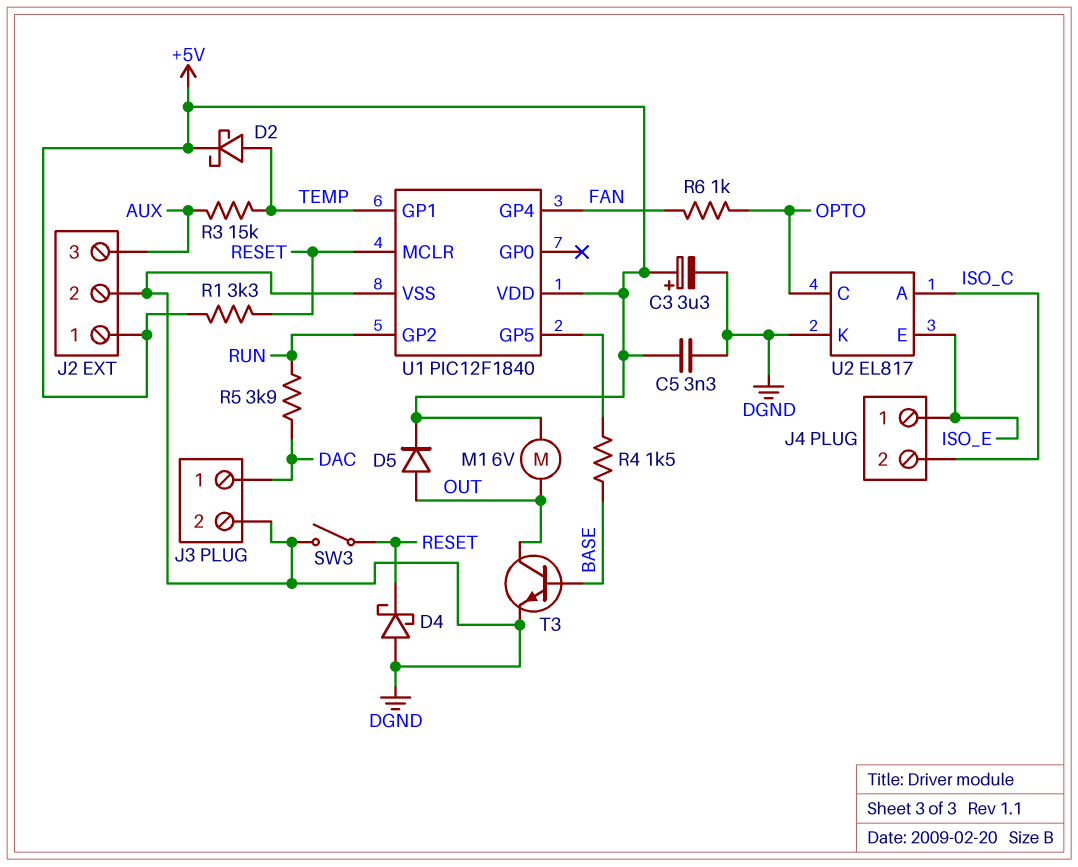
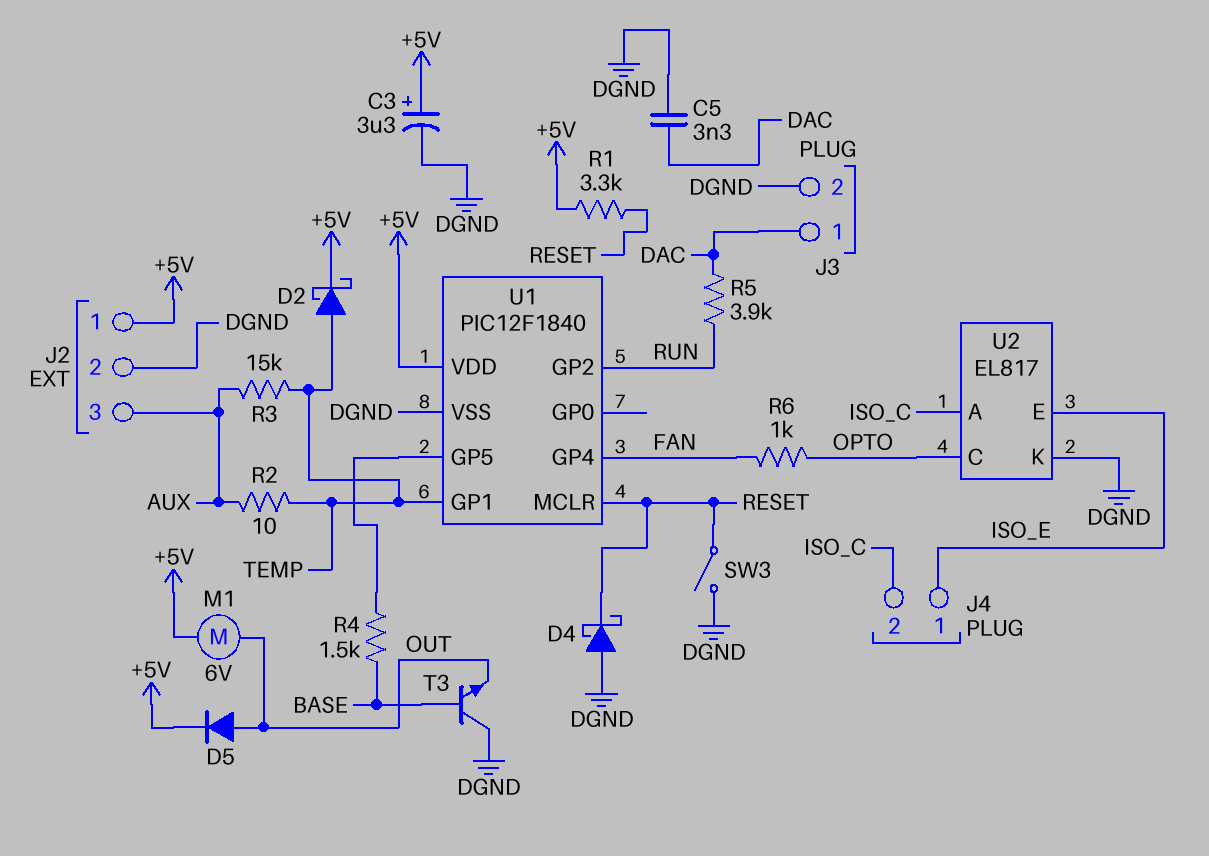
C5: 3.3nF (+5V, DGND) -> 3.3nF (DAC, DGND)
R2: none -> 10 (AUX, TEMP)
T3: NPN (B BASE, C OUT, E DGND) -> NPN (B BASE, C DGND, E OUT)

